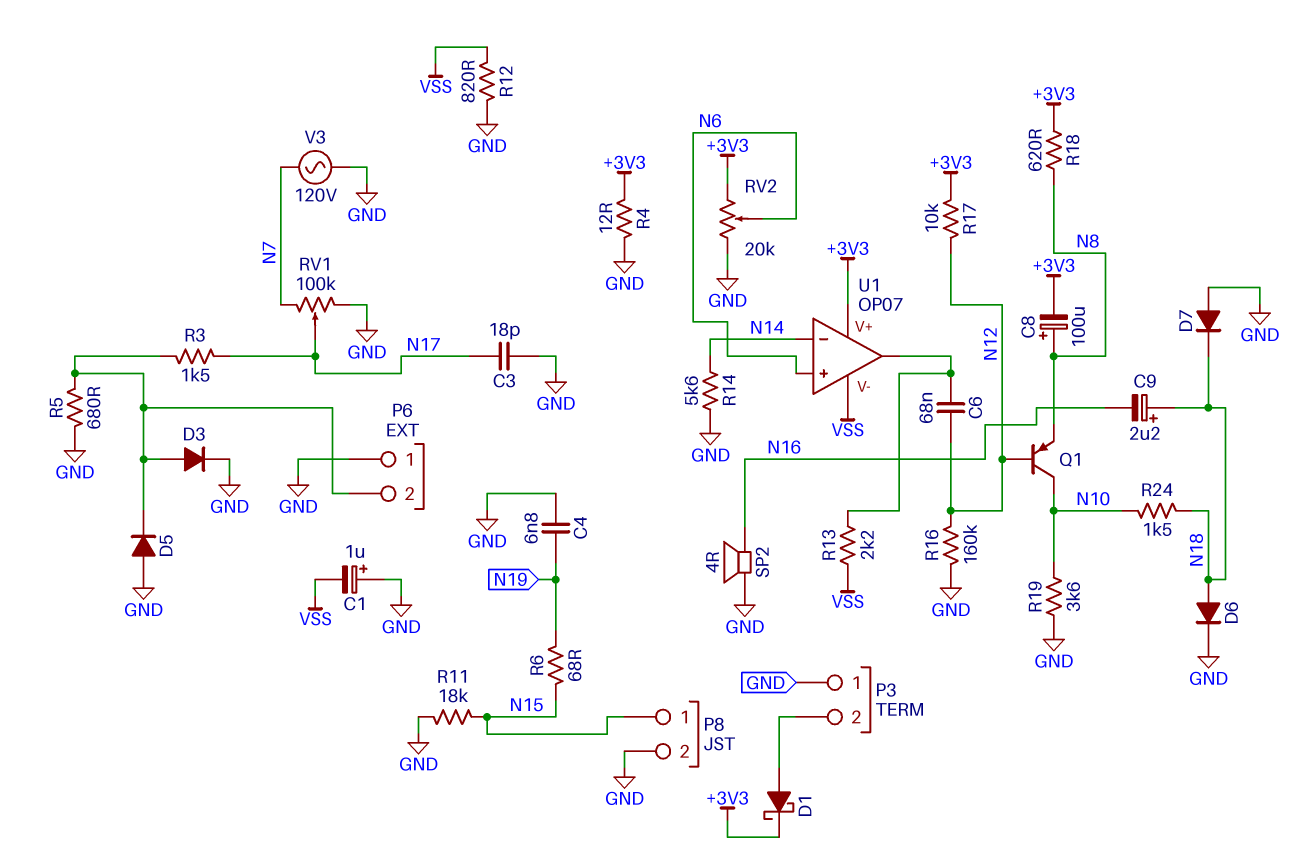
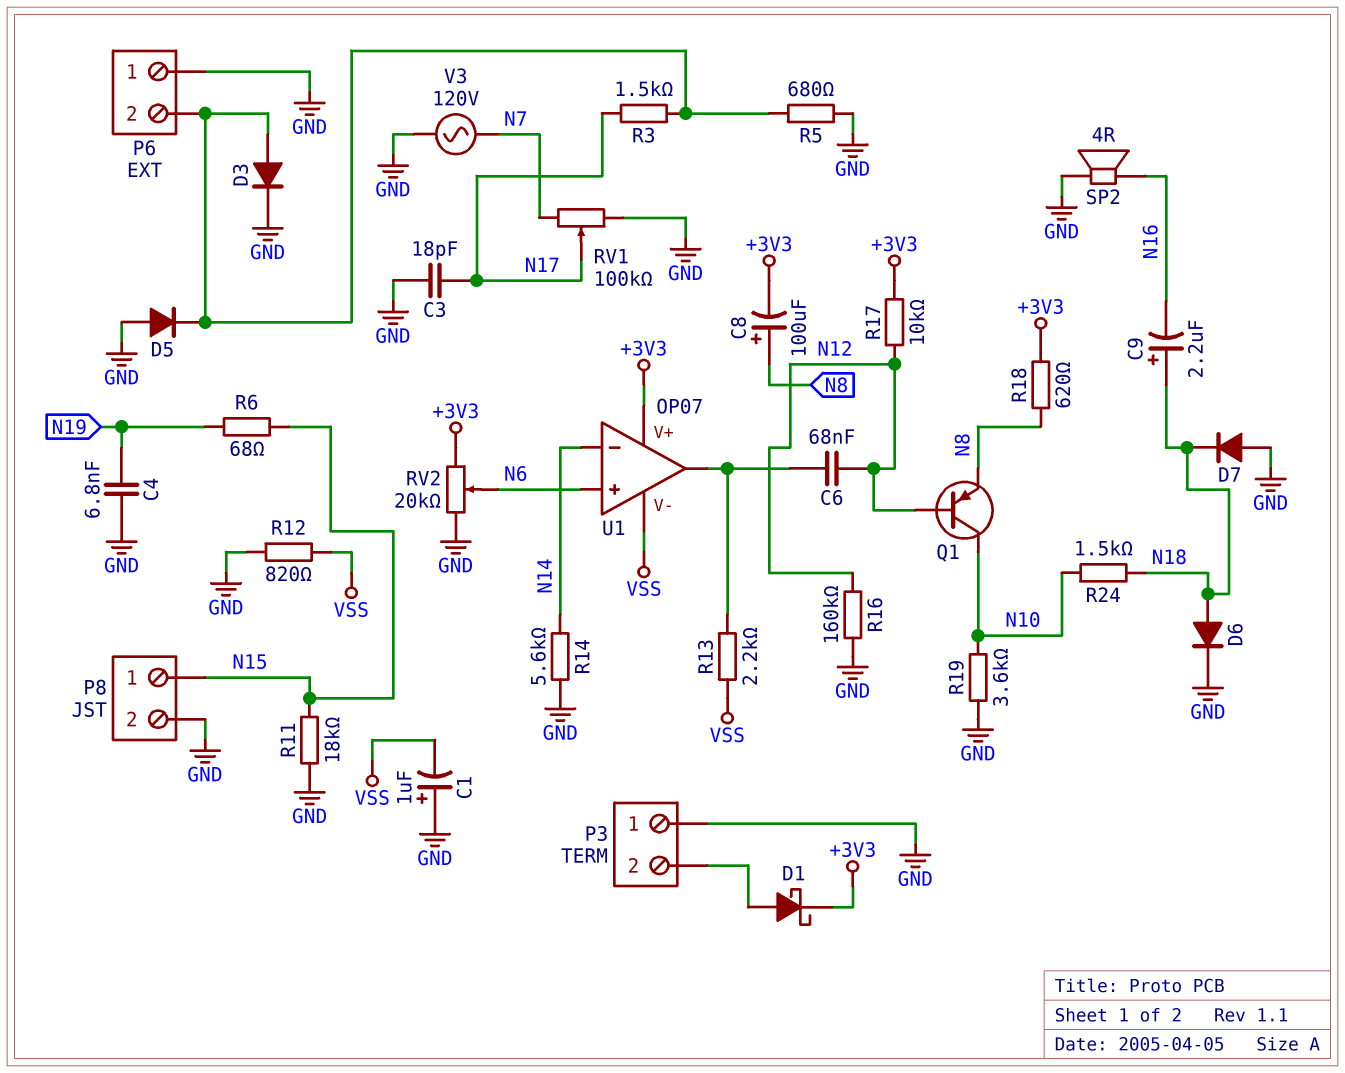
R4: 12 (+3V3, GND) -> none

